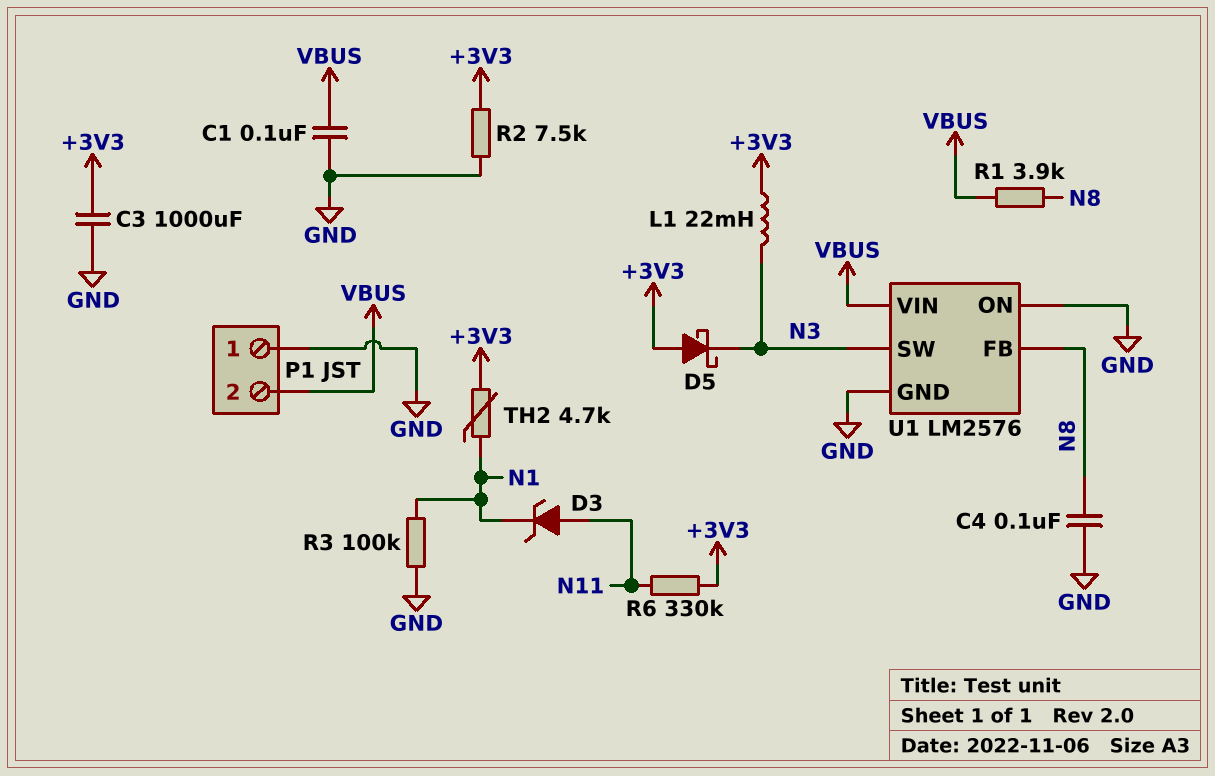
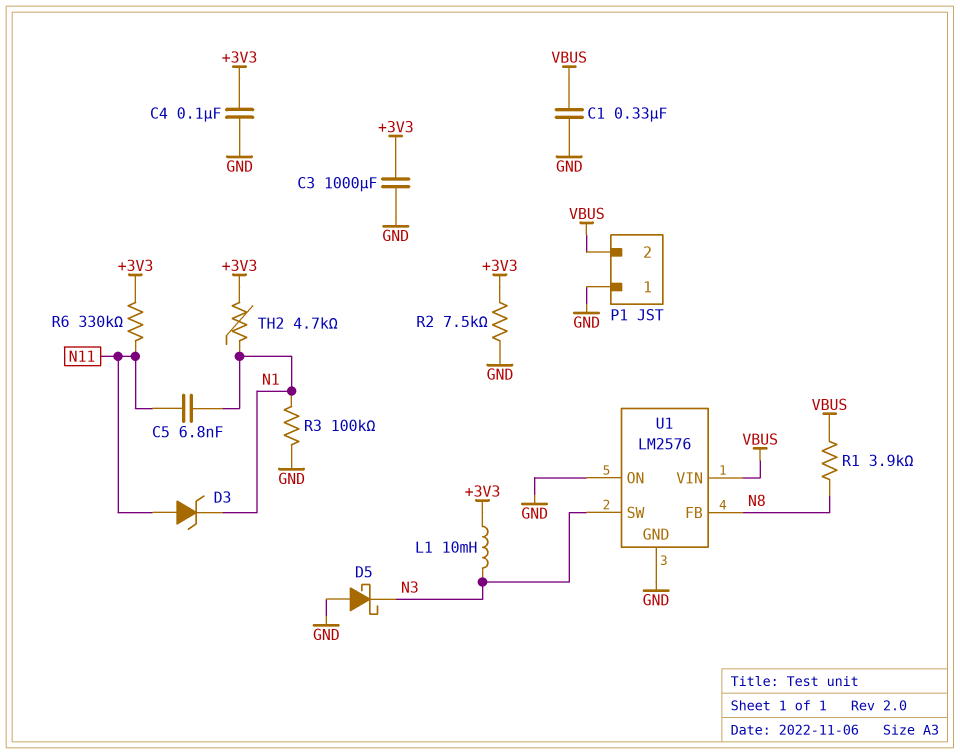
C1: 100nF (GND, VBUS) -> 330nF (GND, VBUS)
C4: 100nF (GND, N8) -> 100nF (+3V3, GND)
C5: none -> 6.8nF (N1, N11)
D5: schottky (A +3V3, K N3) -> schottky (A GND, K N3)
L1: 22mH (+3V3, N3) -> 10mH (+3V3, N3)

